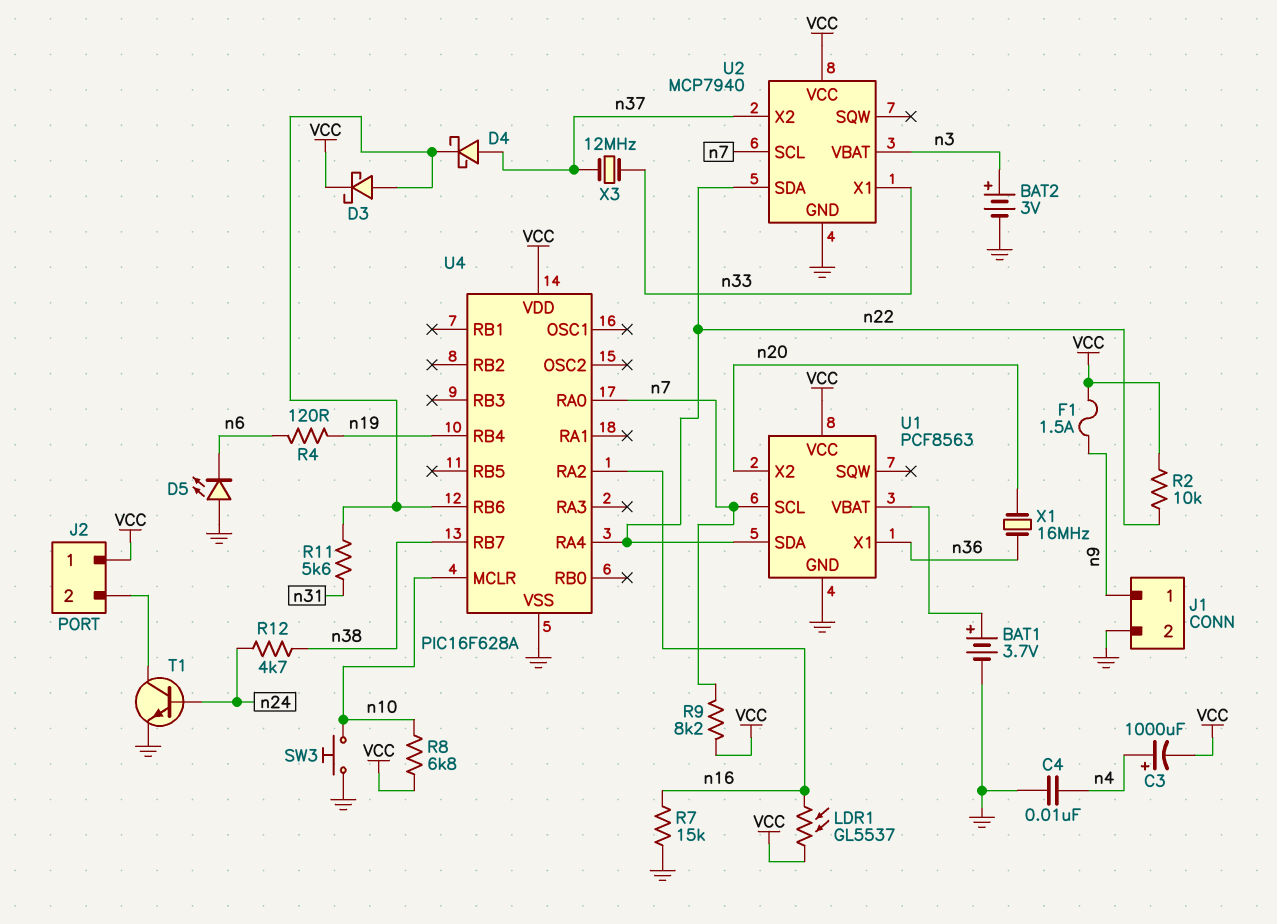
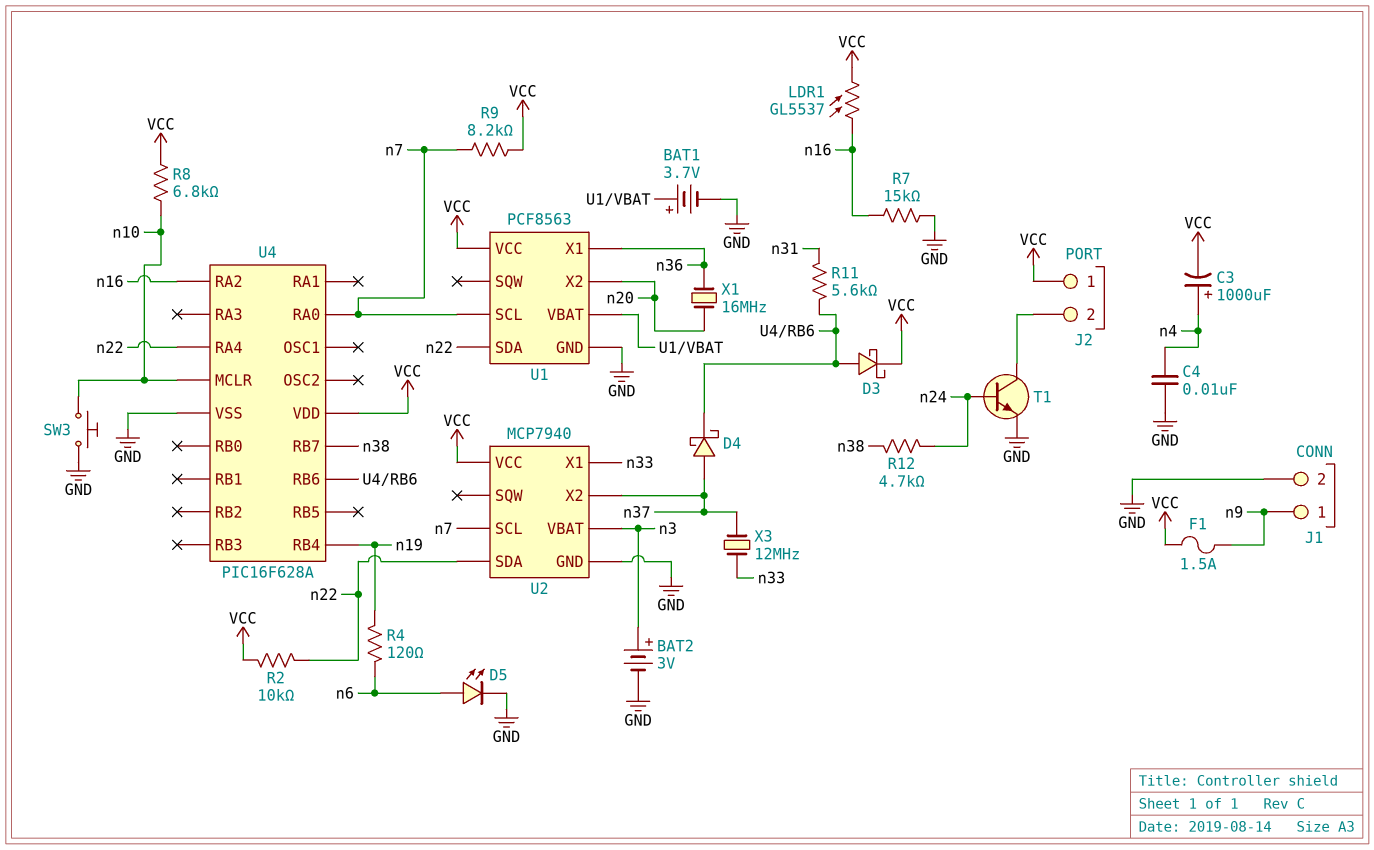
D5: LED (A GND, K n6) -> LED (A n6, K GND)

